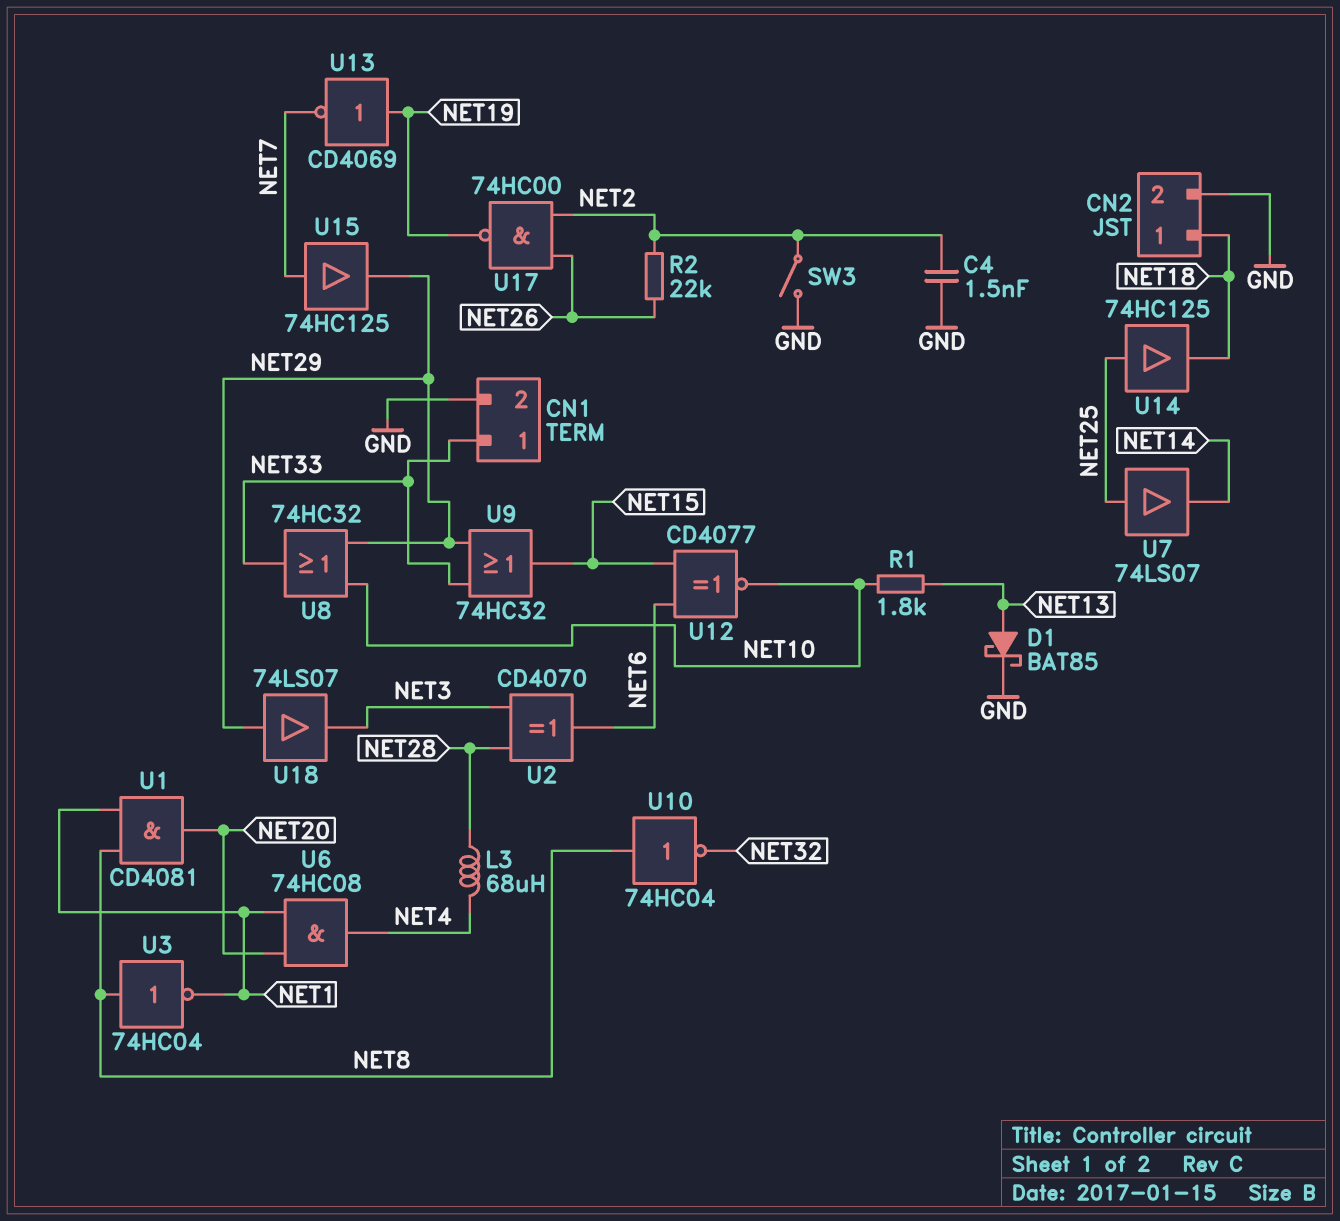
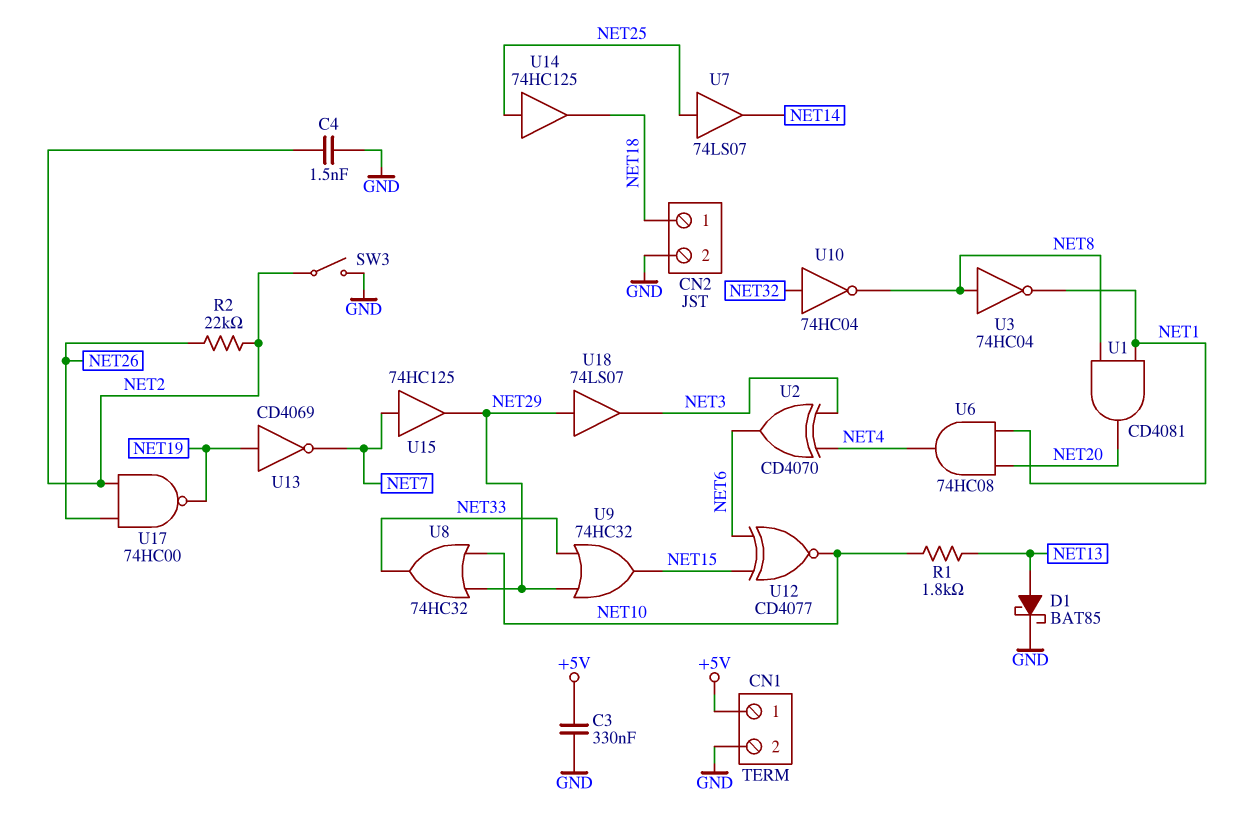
C3: none -> 330nF (+5V, GND)
CN1 pin 1: NET33 -> +5V
L3: 68uH (NET4, NET28) -> none
U2: XOR CD4070 (in NET3, in NET28, out NET6) -> XOR CD4070 (in NET3, in NET4, out NET6)
U10: NOT 74HC04 (in NET8, out NET32) -> NOT 74HC04 (in NET32, out NET8)

